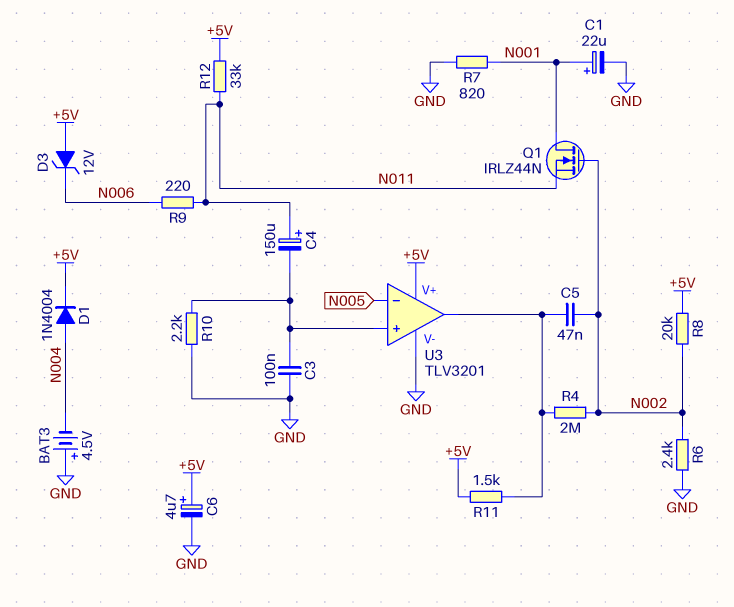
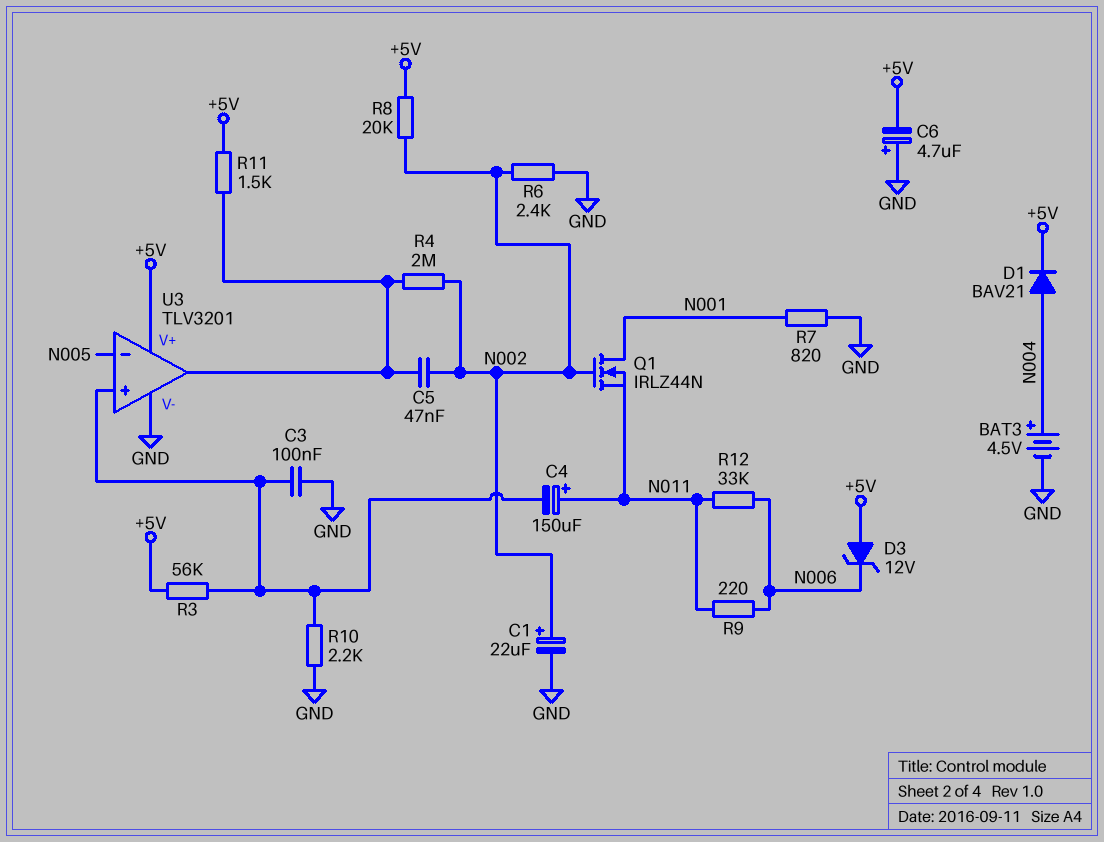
BAT3: 4.5V (plus GND, minus N004) -> 4.5V (plus N004, minus GND)
C1: 22uF (plus N001, minus GND) -> 22uF (plus N002, minus GND)
C6: 4.7uF (plus +5V, minus GND) -> 4.7uF (plus GND, minus +5V)
D1: diode 1N4004 (A N004, K +5V) -> diode BAV21 (A N004, K +5V)
R3: none -> 56k (+5V, U3/in+)
R12: 33k (+5V, N011) -> 33k (N006, N011)

